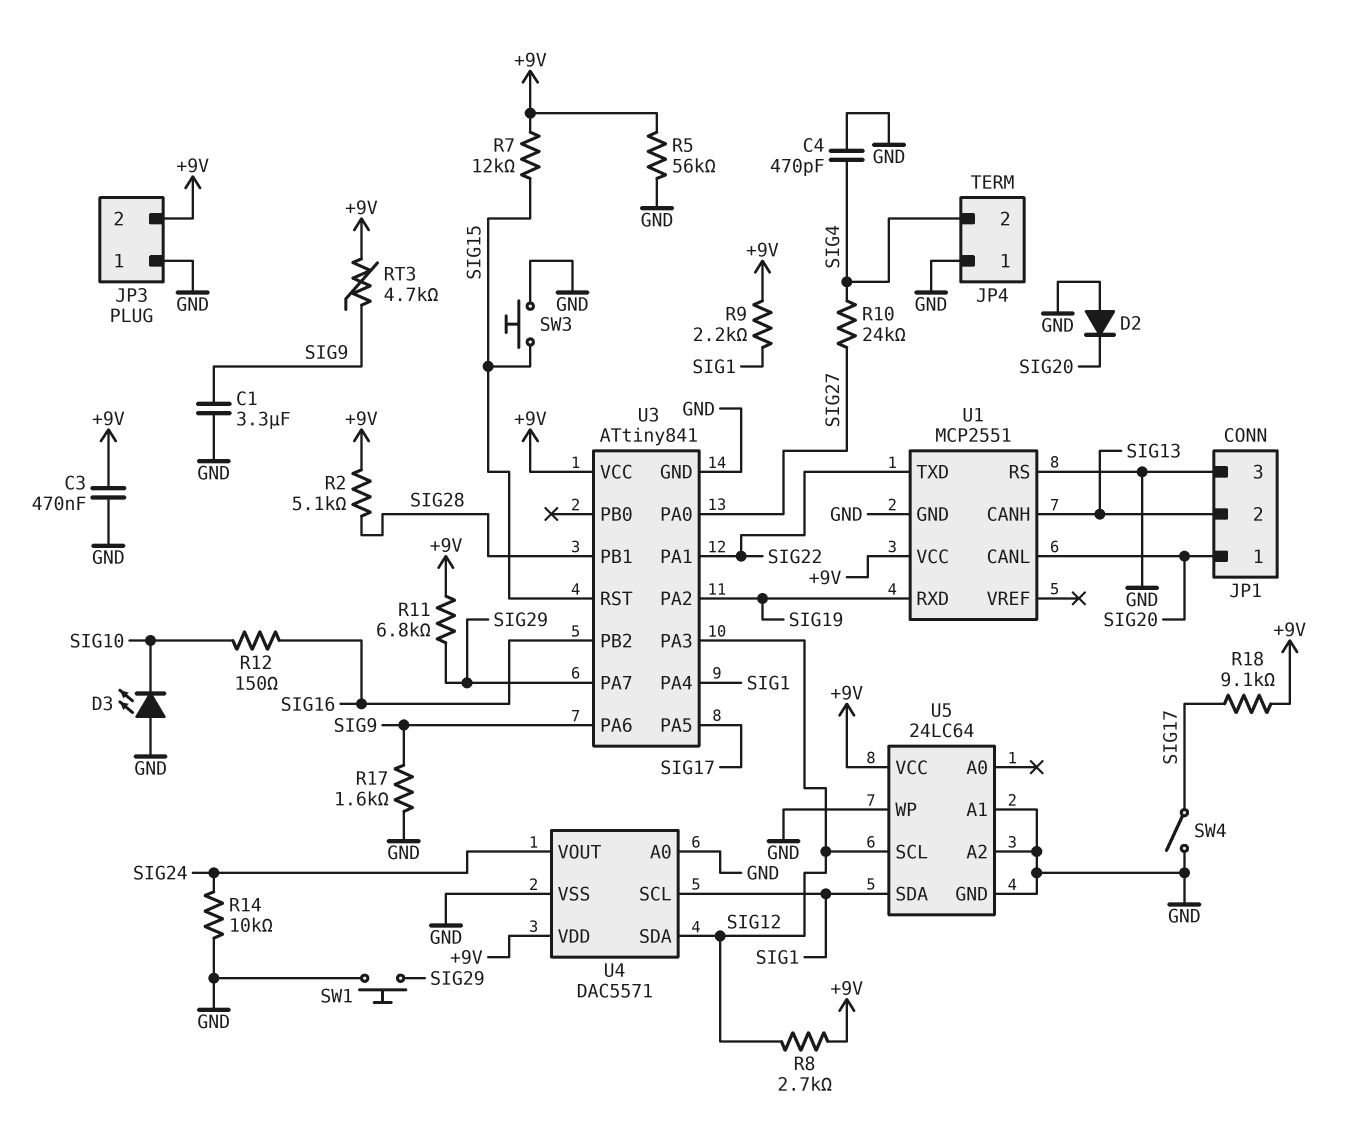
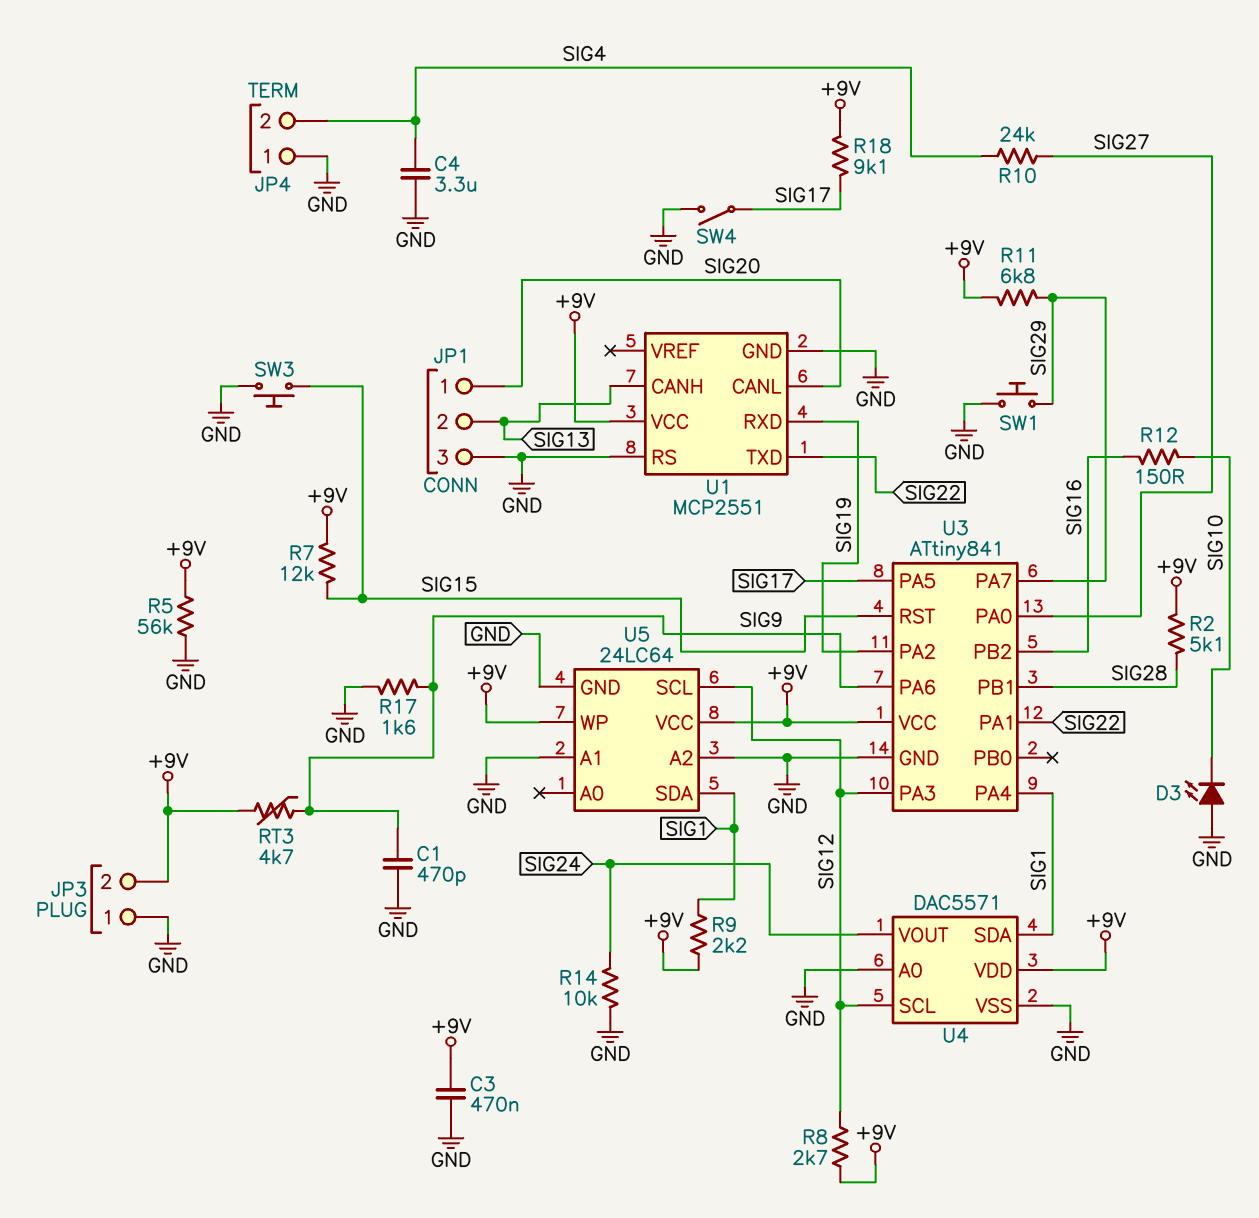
C1: 3.3uF (GND, SIG9) -> 470pF (GND, SIG9)
C4: 470pF (GND, SIG4) -> 3.3uF (GND, SIG4)
D2: diode (A GND, K SIG20) -> none
U4 pin SCL: SIG1 -> SIG12
U4 pin SDA: SIG12 -> SIG1
U5 pin WP: GND -> +9V

